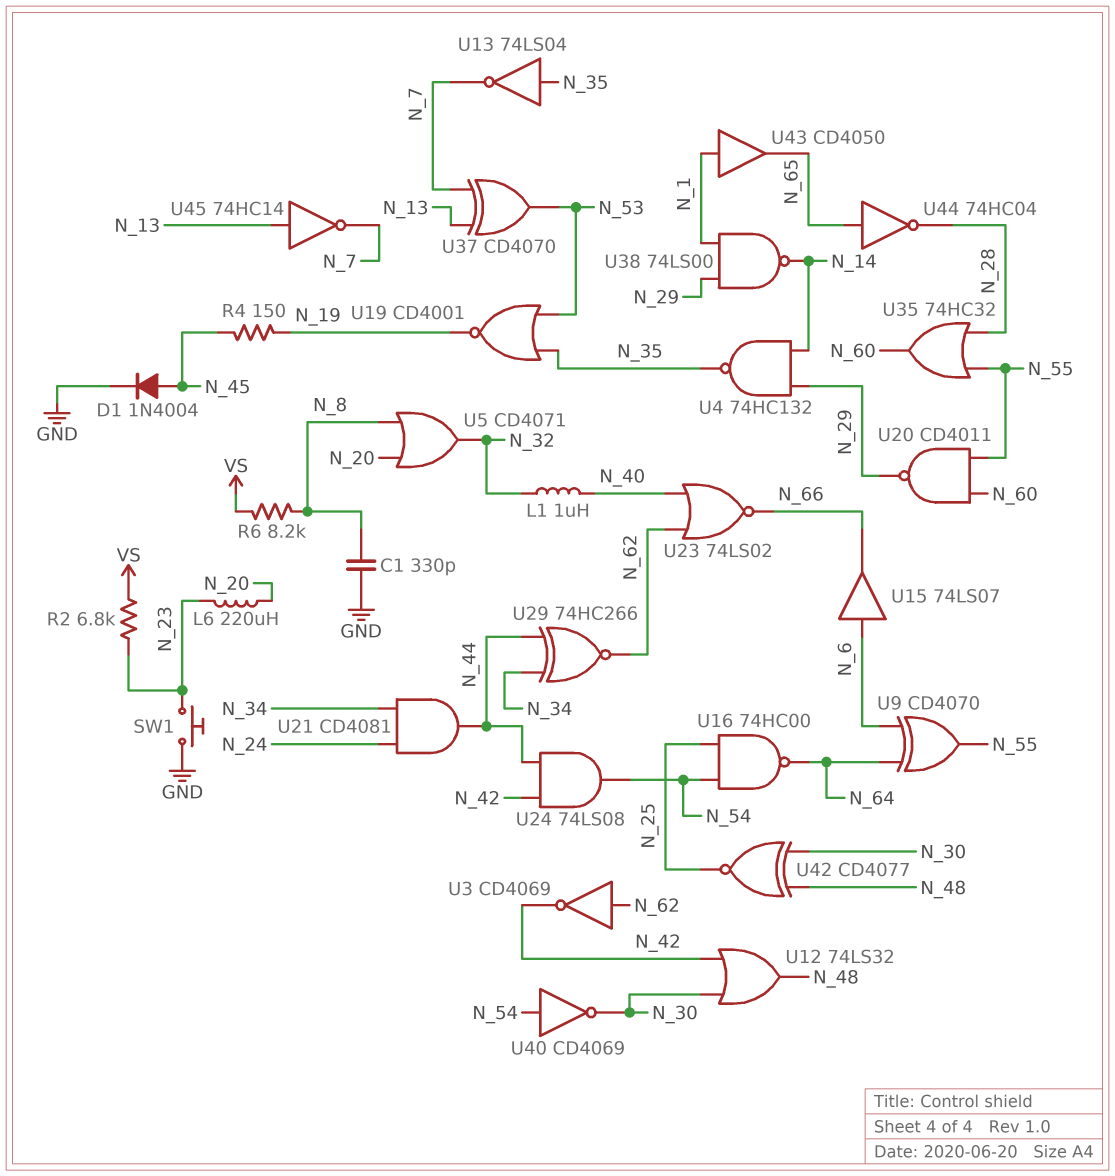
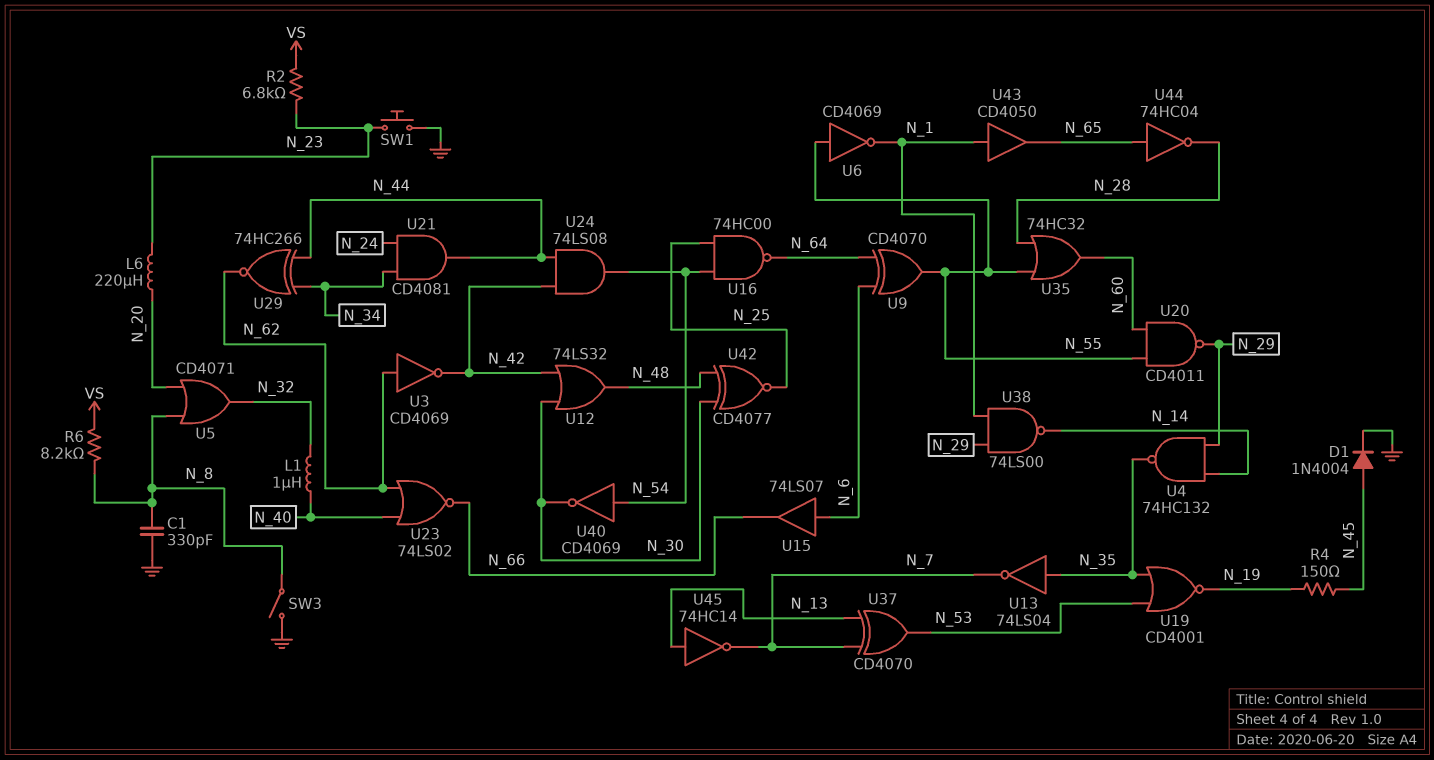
SW3: none -> switch (GND, N_8)
U6: none -> NOT CD4069 (in N_55, out N_1)

